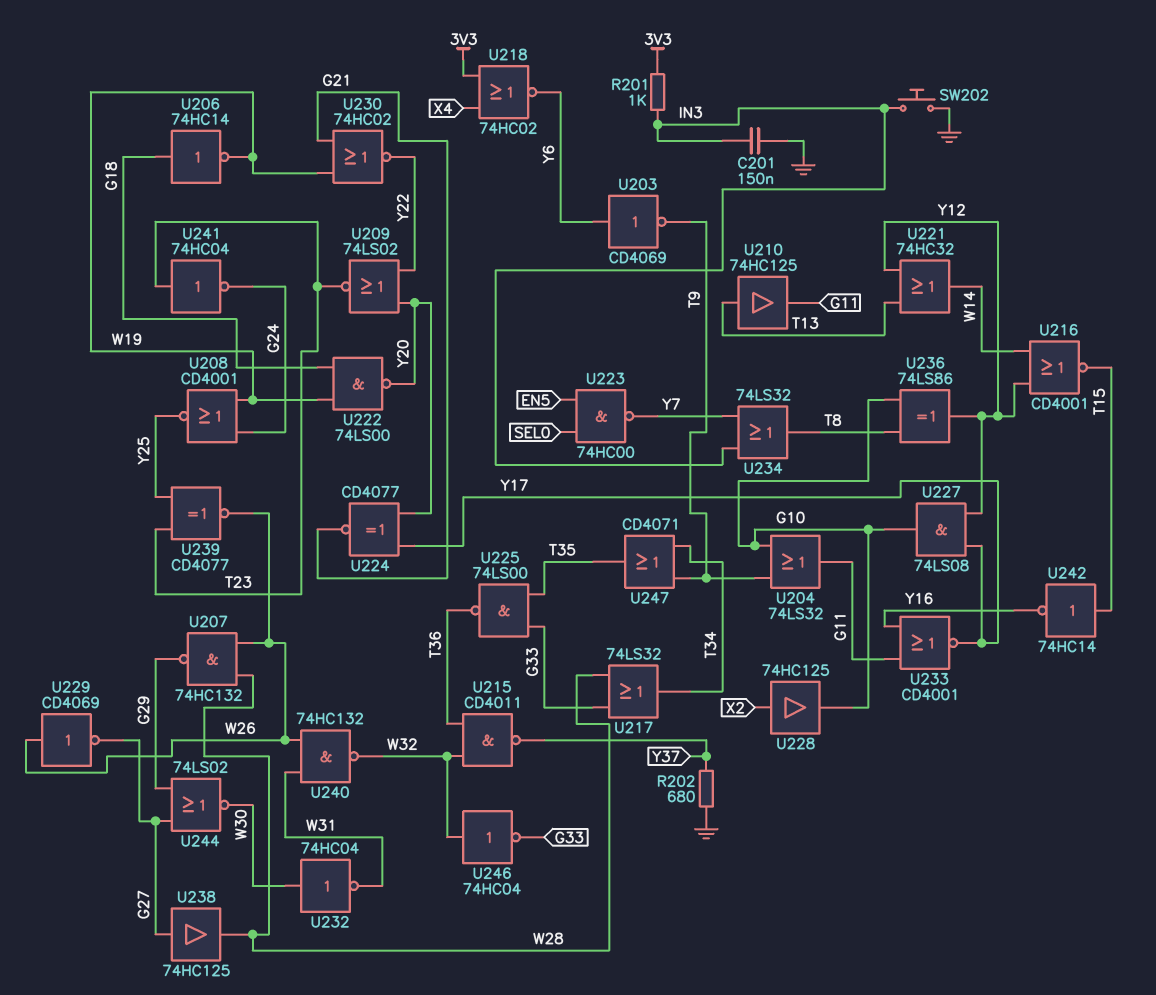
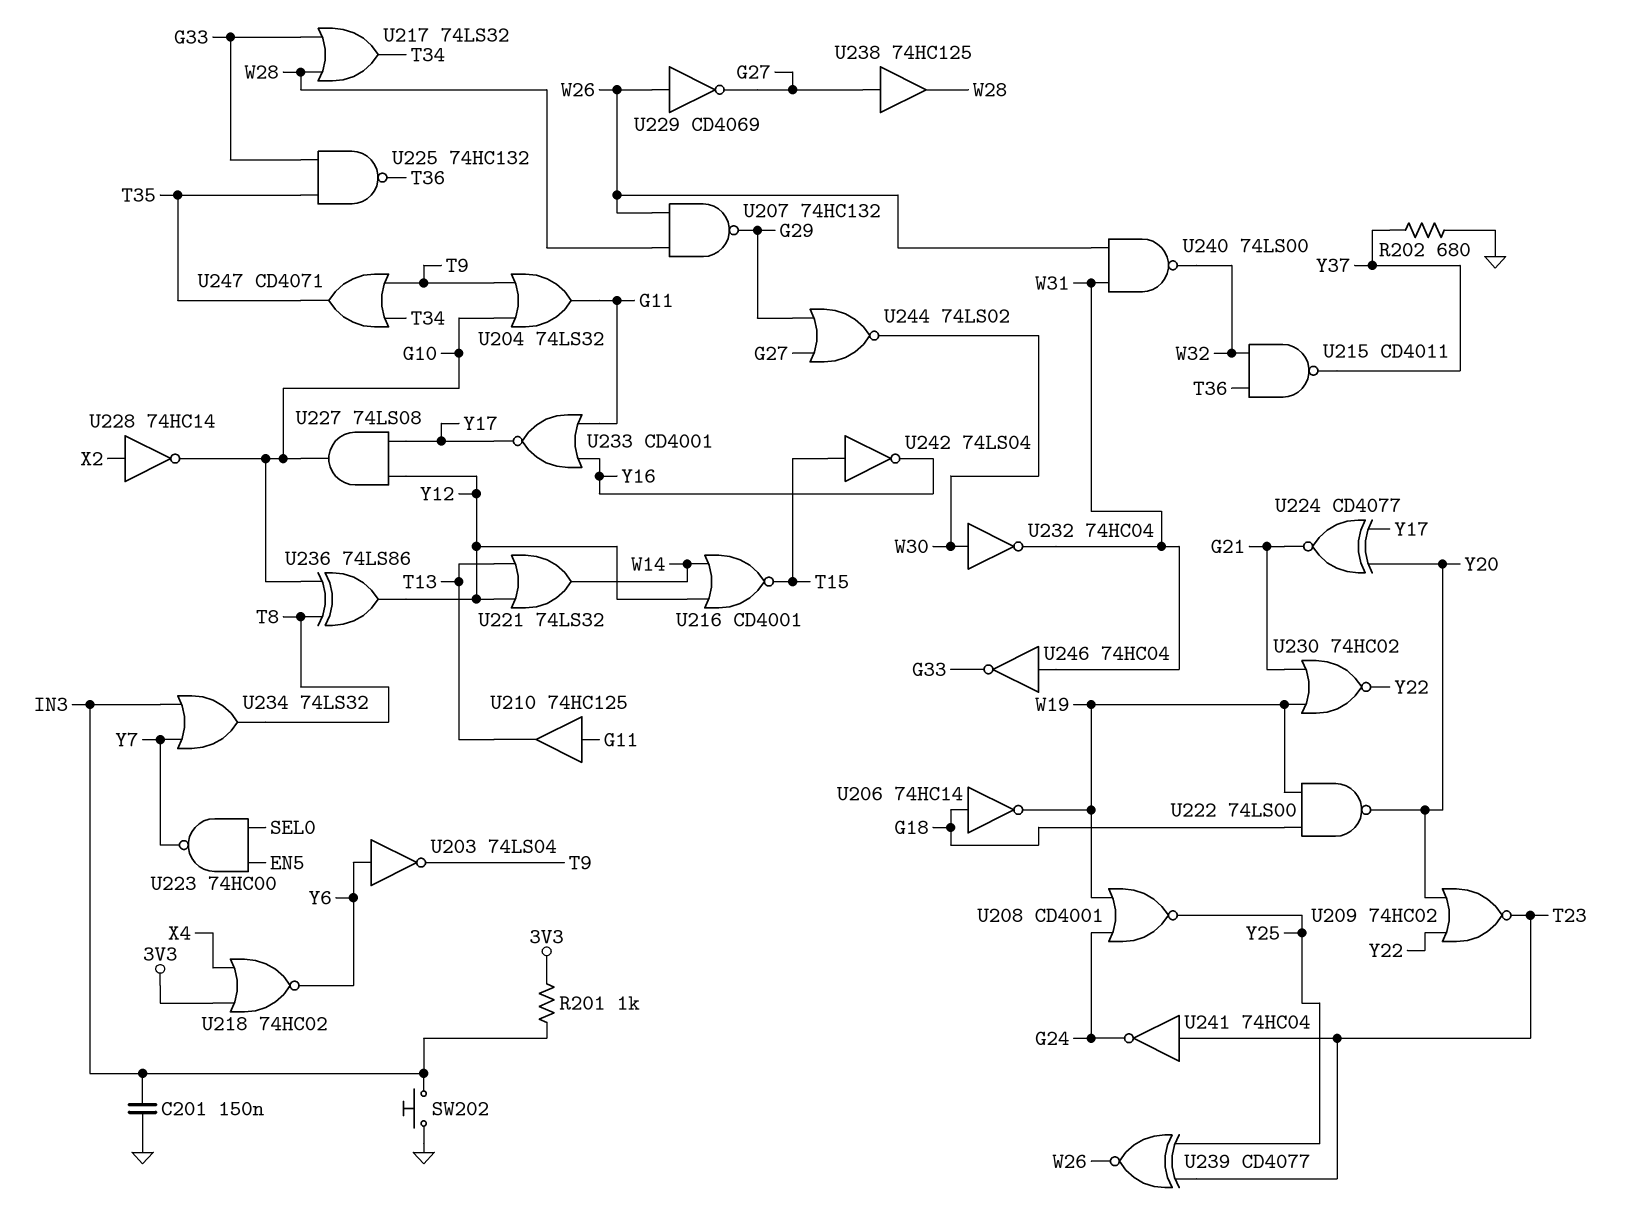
U203: NOT CD4069 (in Y6, out T9) -> NOT 74LS04 (in Y6, out T9)
U209: NOR 74LS02 (in Y20, in Y22, out T23) -> NOR 74HC02 (in Y20, in Y22, out T23)
U210: buffer 74HC125 (in T13, out G11) -> buffer 74HC125 (in G11, out T13)
U221: OR 74HC32 (in T13, in Y12, out W14) -> OR 74LS32 (in T13, in Y12, out W14)
U225: NAND 74LS00 (in G33, in T35, out T36) -> NAND 74HC132 (in G33, in T35, out T36)
U228: buffer 74HC125 (in X2, out G10) -> NOT 74HC14 (in X2, out G10)
U240: NAND 74HC132 (in W26, in W31, out W32) -> NAND 74LS00 (in W26, in W31, out W32)
U242: NOT 74HC14 (in T15, out Y16) -> NOT 74LS04 (in T15, out Y16)
U246: NOT 74HC04 (in W32, out G33) -> NOT 74HC04 (in W31, out G33)

